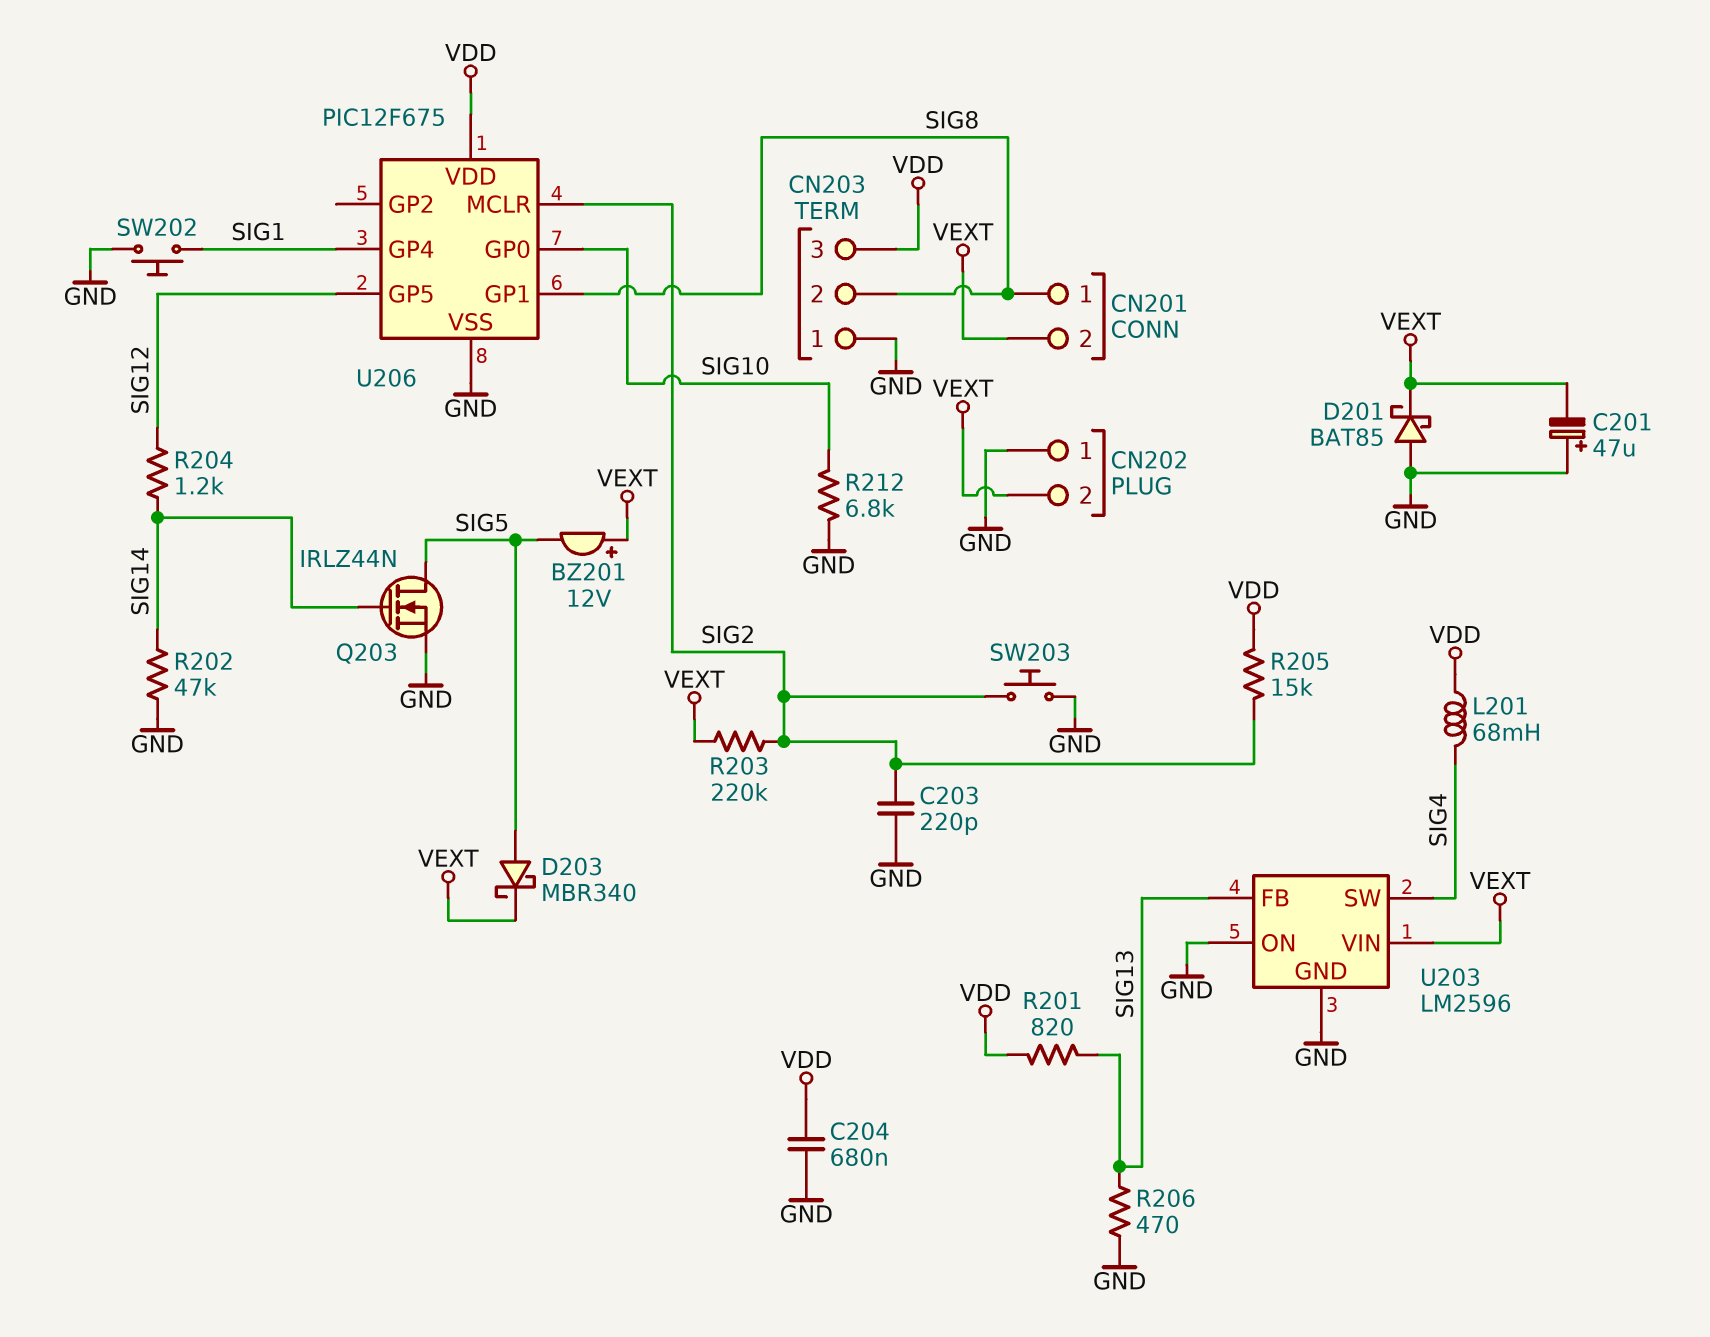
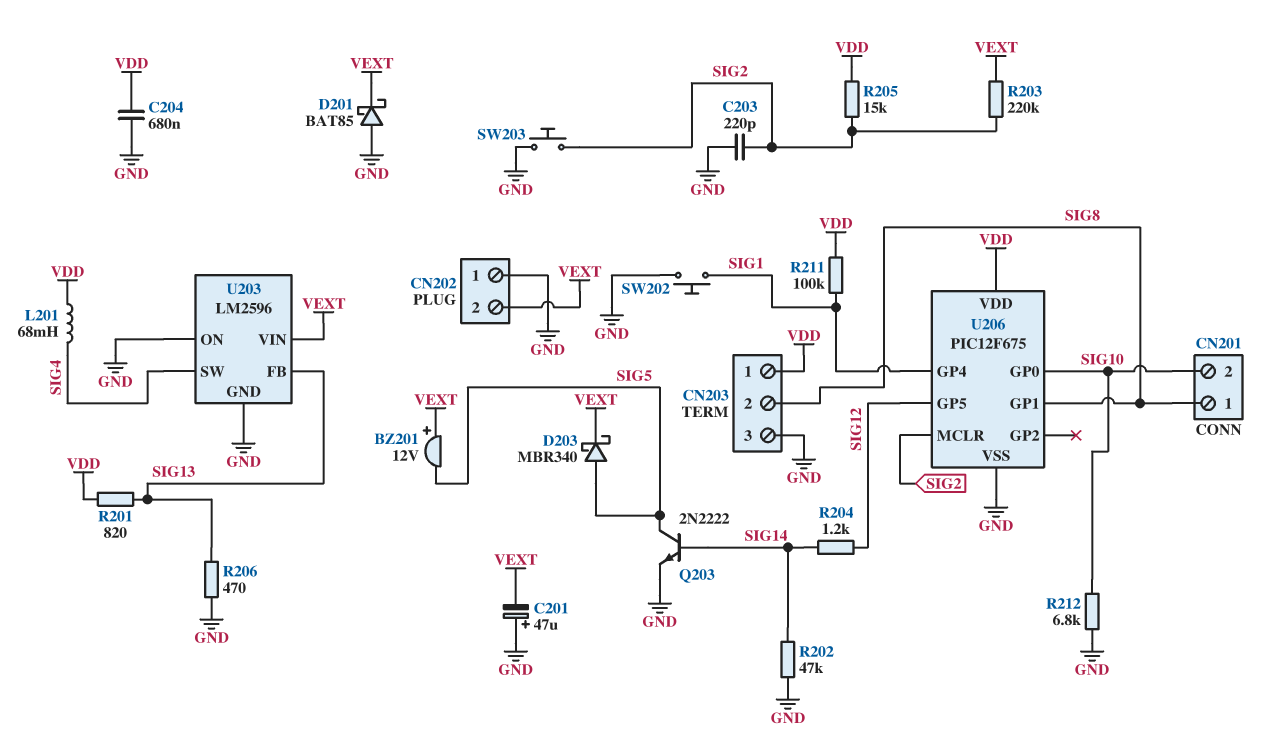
CN201 pin 2: VEXT -> SIG10
CN203 pin 1: GND -> VDD
CN203 pin 3: VDD -> GND
Q203: NMOS IRLZ44N (G SIG14, D SIG5, S GND) -> NPN 2N2222 (B SIG14, C SIG5, E GND)
R211: none -> 100k (SIG1, VDD)

